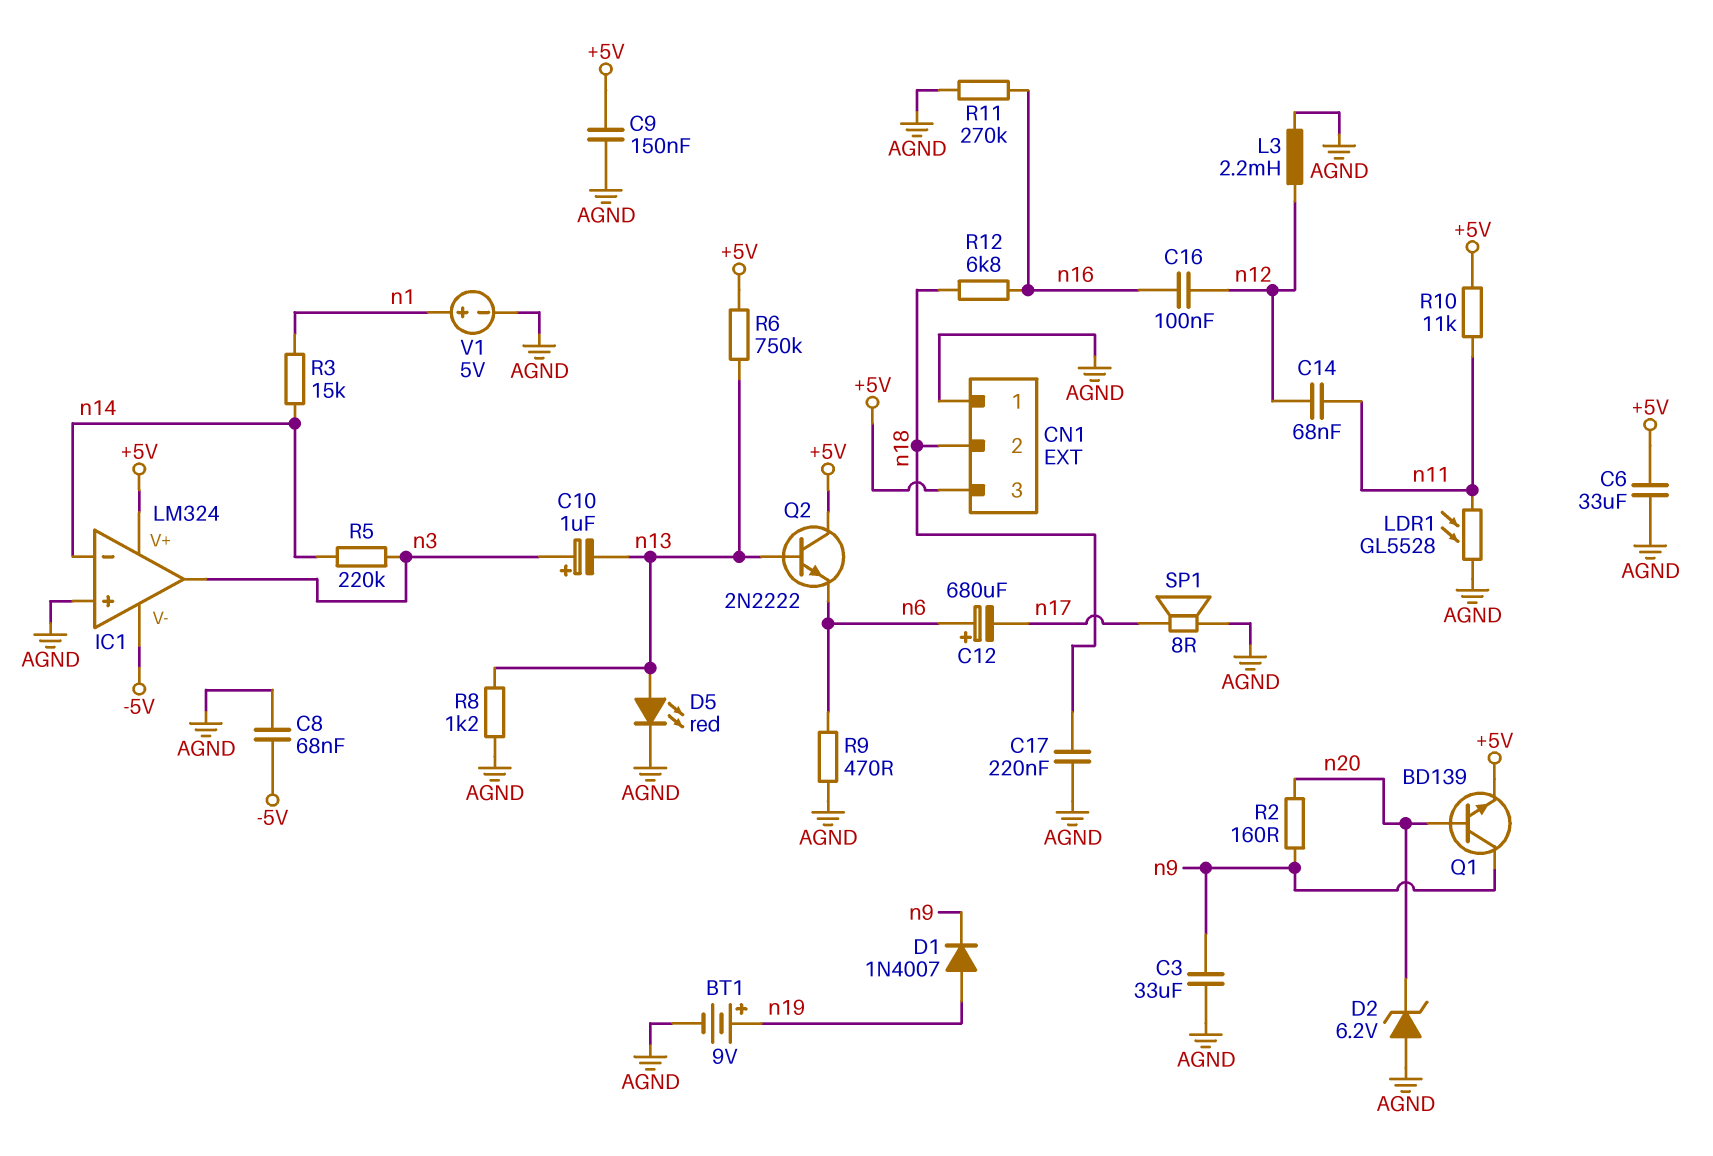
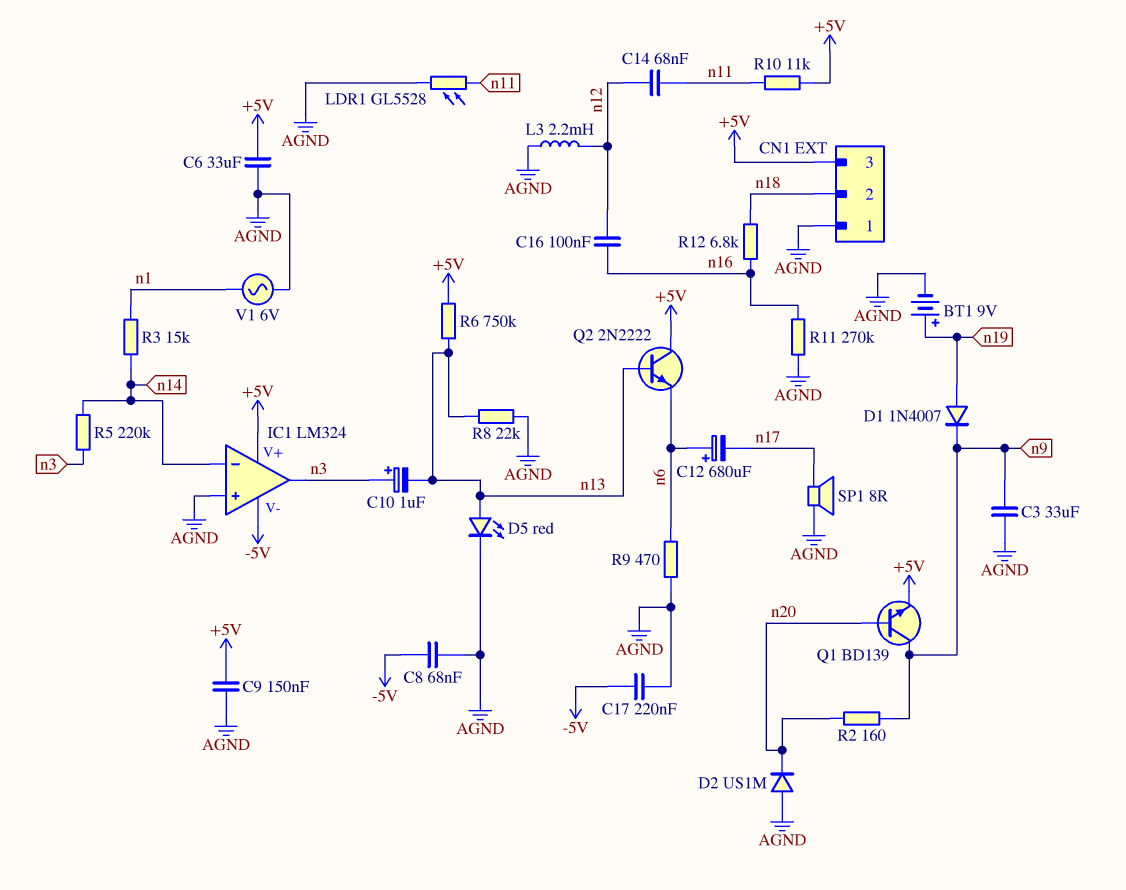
C17: 220nF (AGND, n18) -> 220nF (-5V, AGND)
D2: zener 6.2V (A AGND, K n20) -> diode US1M (A AGND, K n20)
R8: 1.2k (AGND, n13) -> 22k (AGND, n13)
V1: 5V (plus n1, minus AGND) -> AC 6V (AGND, n1)

